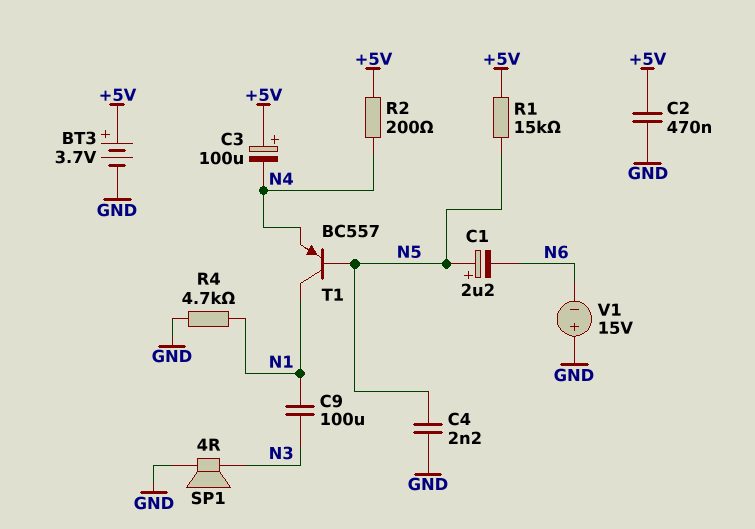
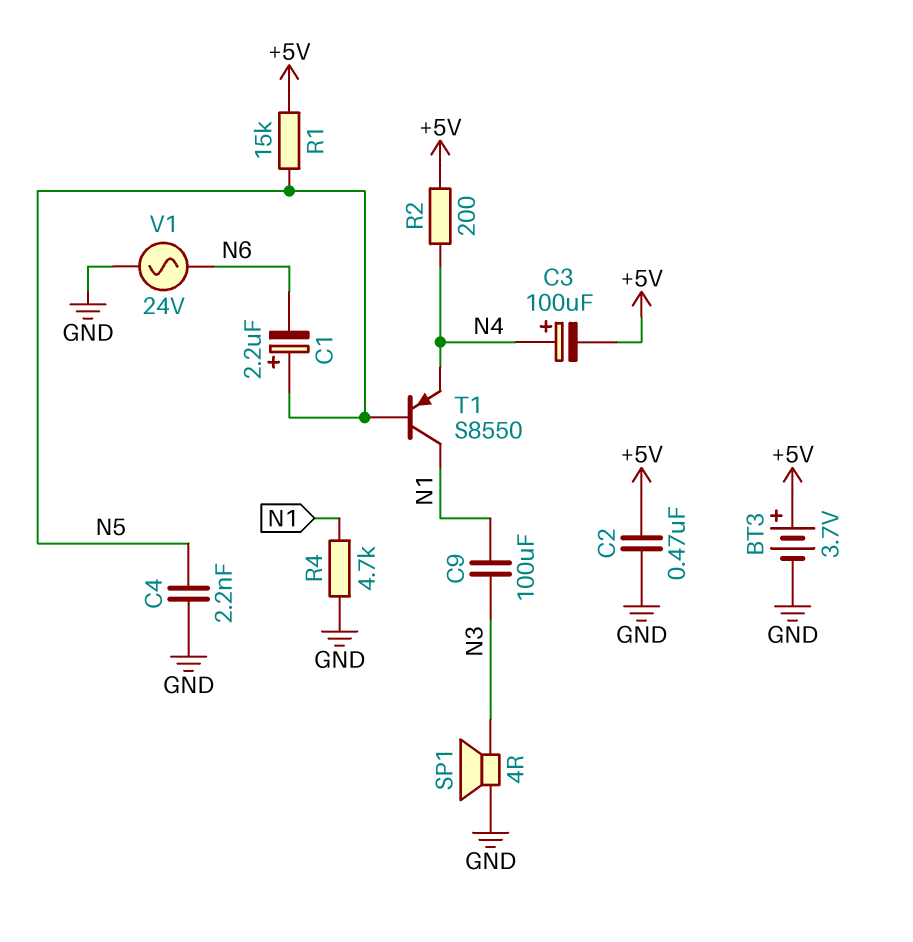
C3: 100uF (plus +5V, minus N4) -> 100uF (plus N4, minus +5V)
T1: PNP BC557 (B N5, C N1, E N4) -> PNP S8550 (B N5, C N1, E N4)
V1: 15V (plus GND, minus N6) -> AC 24V (GND, N6)

